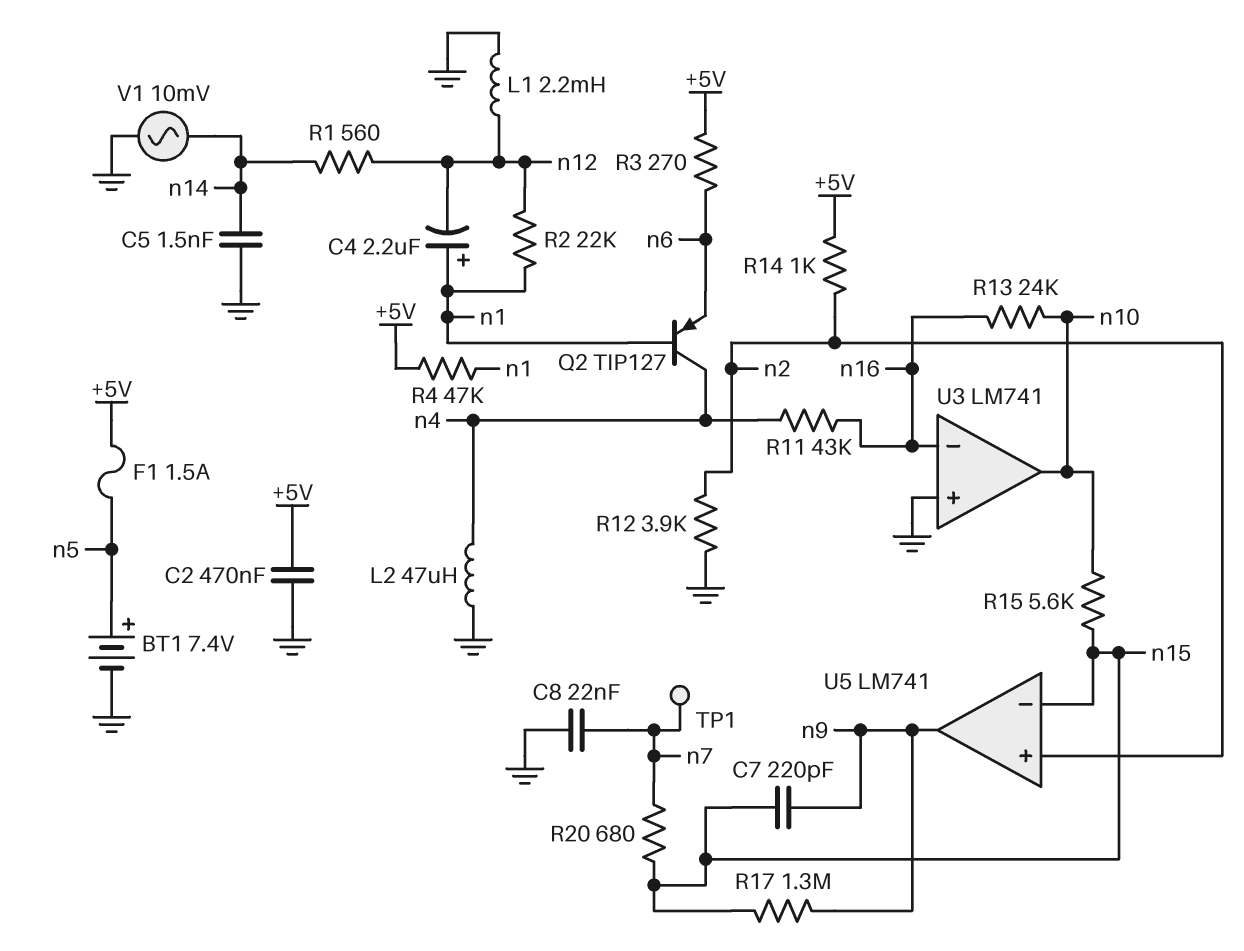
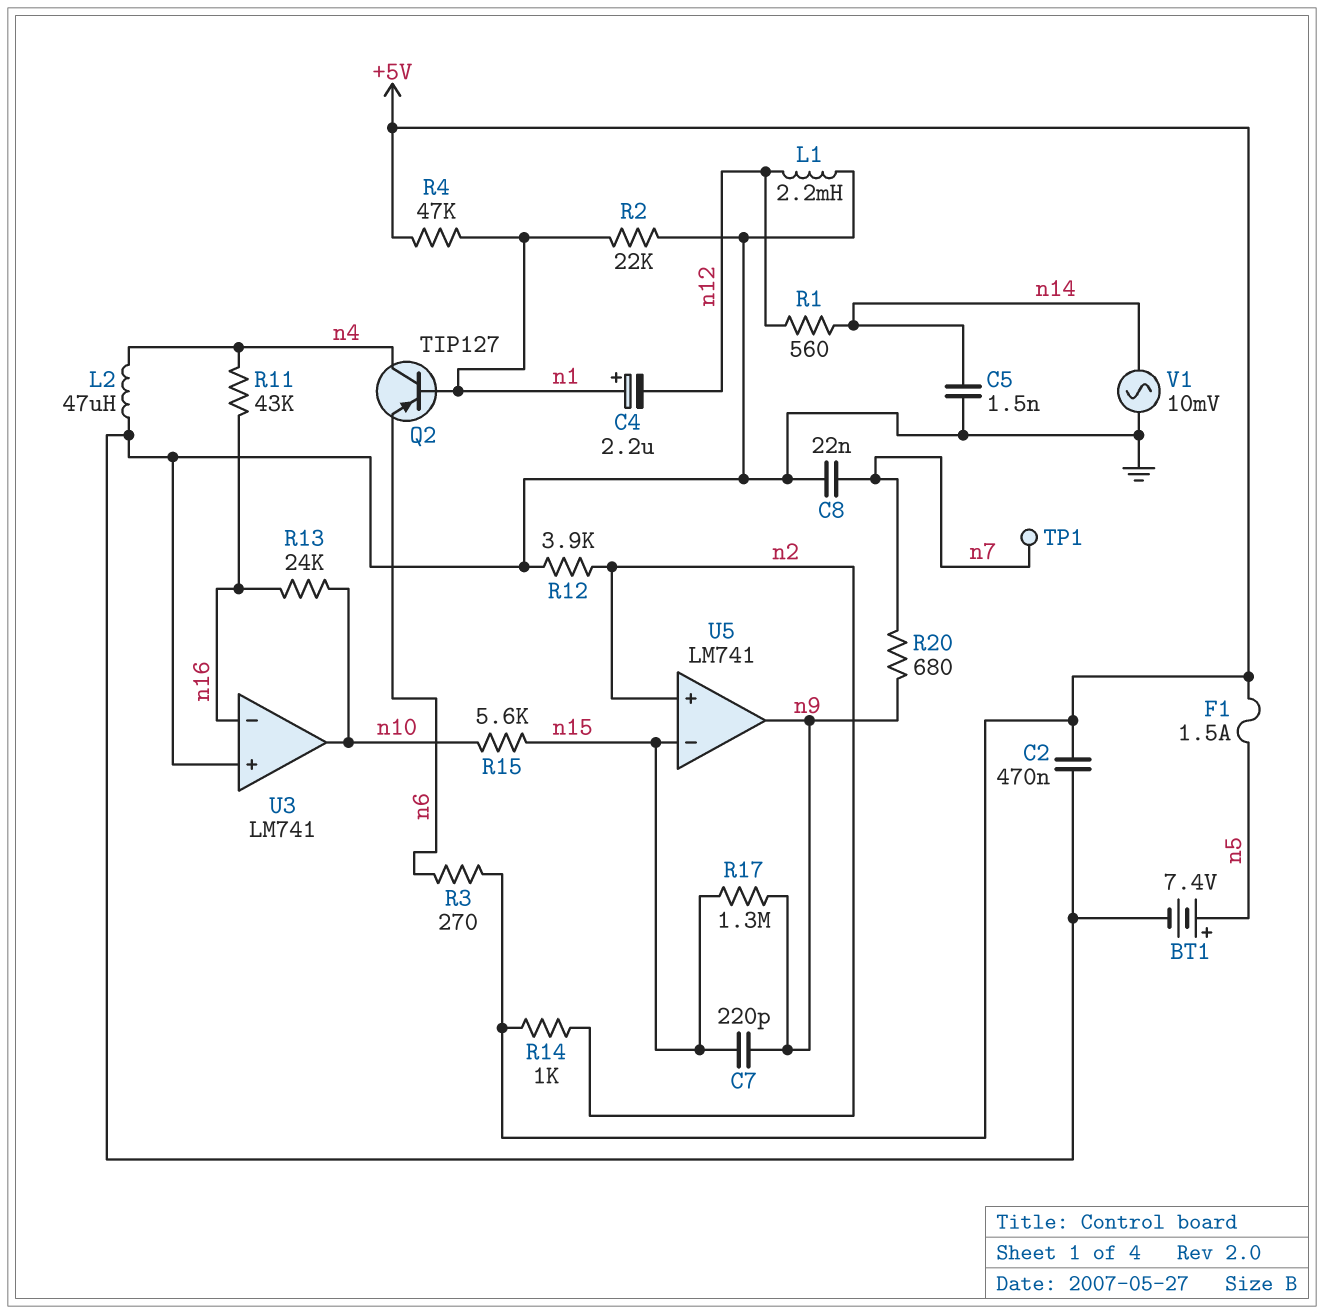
R2: 22k (n1, n12) -> 22k (GND, n1)
R20: 680 (n7, n15) -> 680 (n7, n9)

